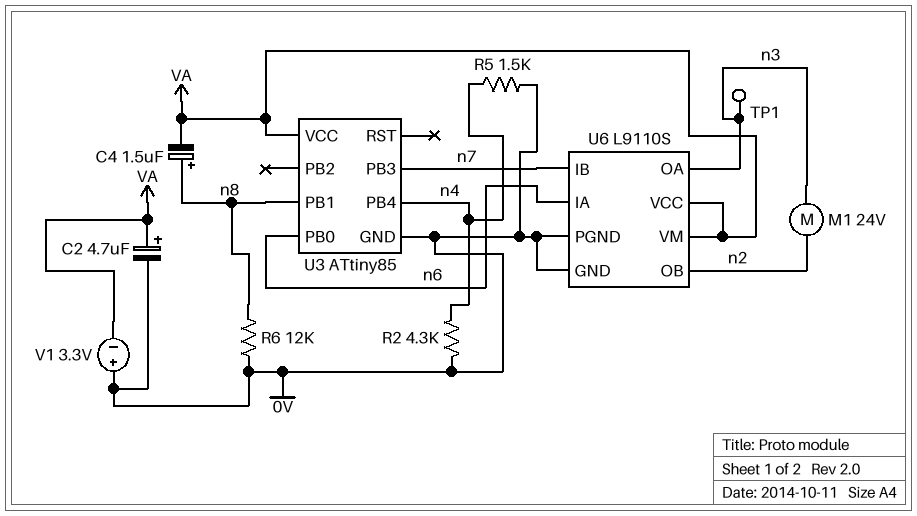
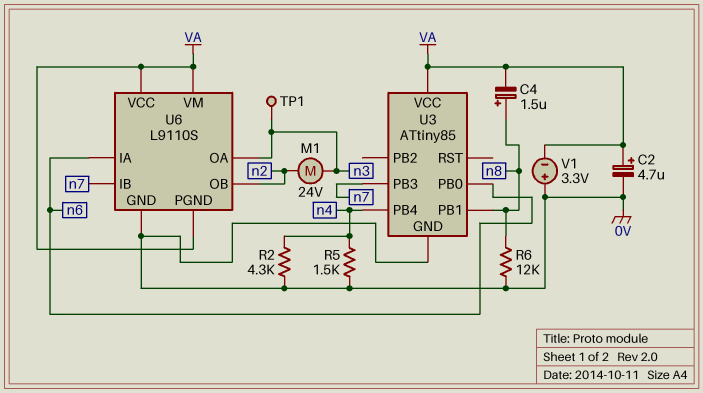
U6 pin PGND: 0V -> VA

